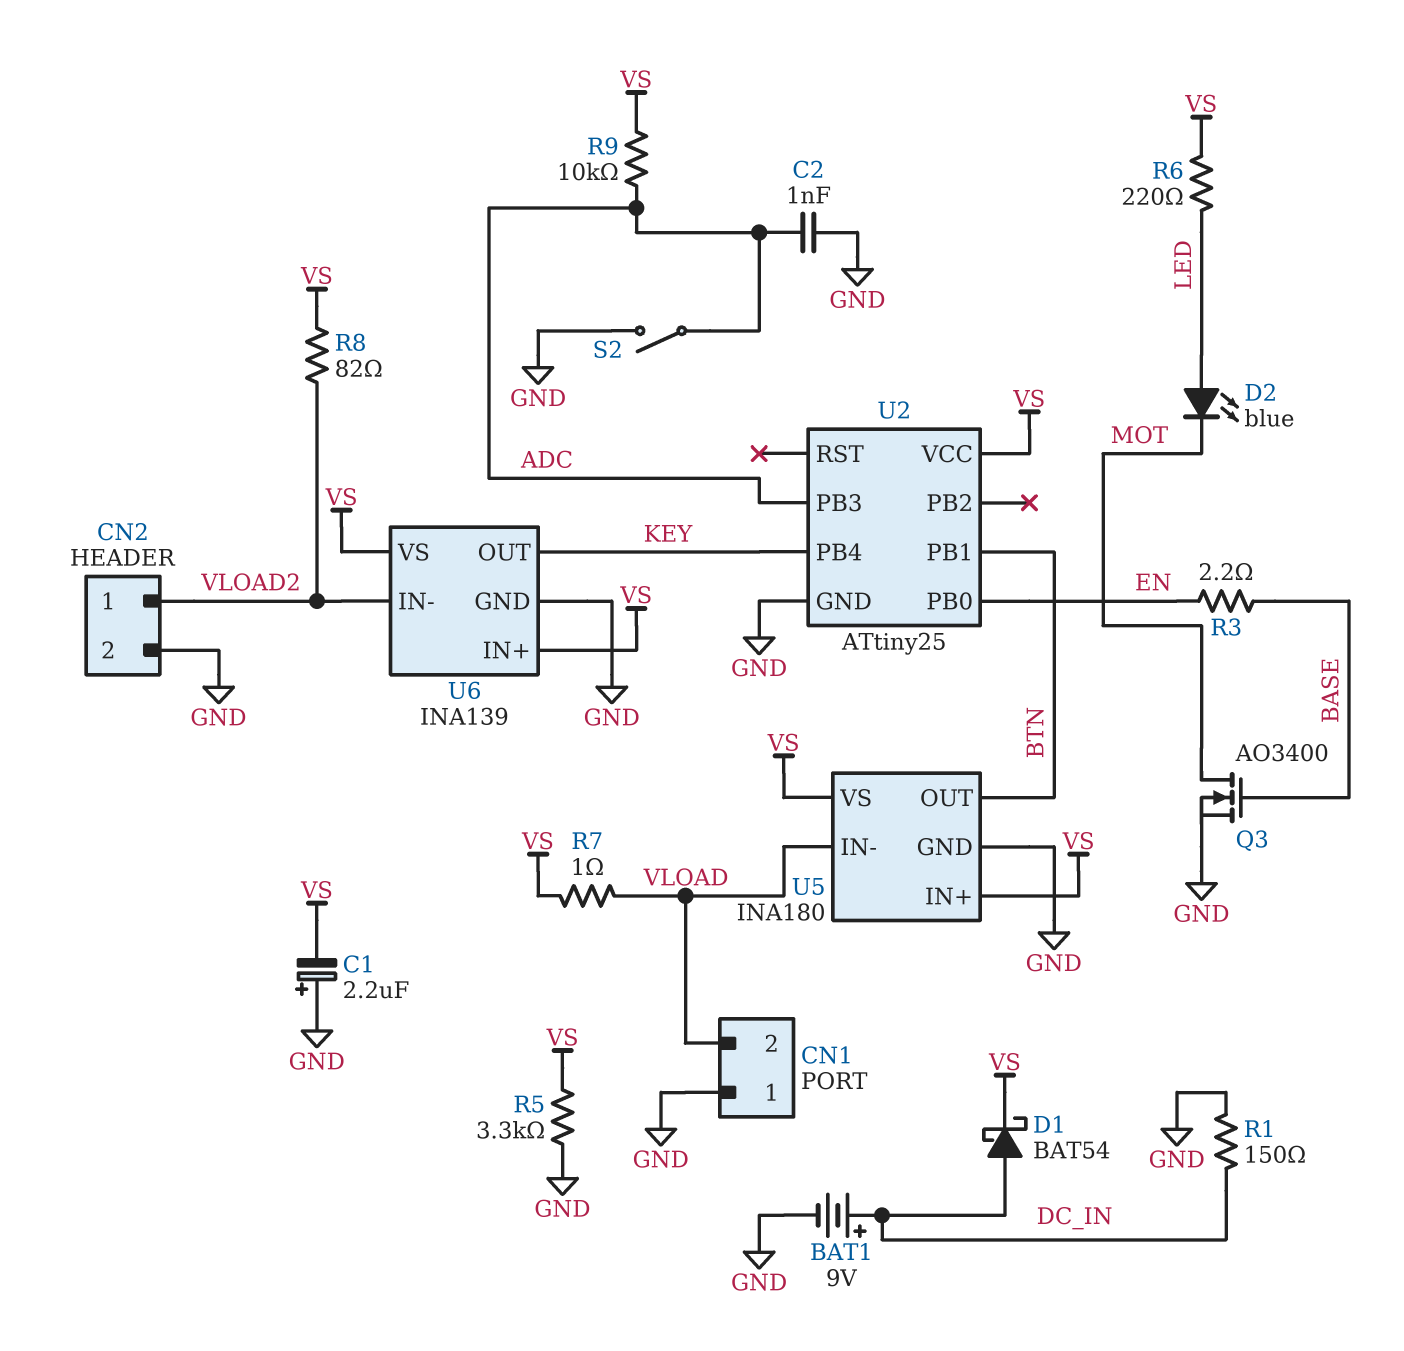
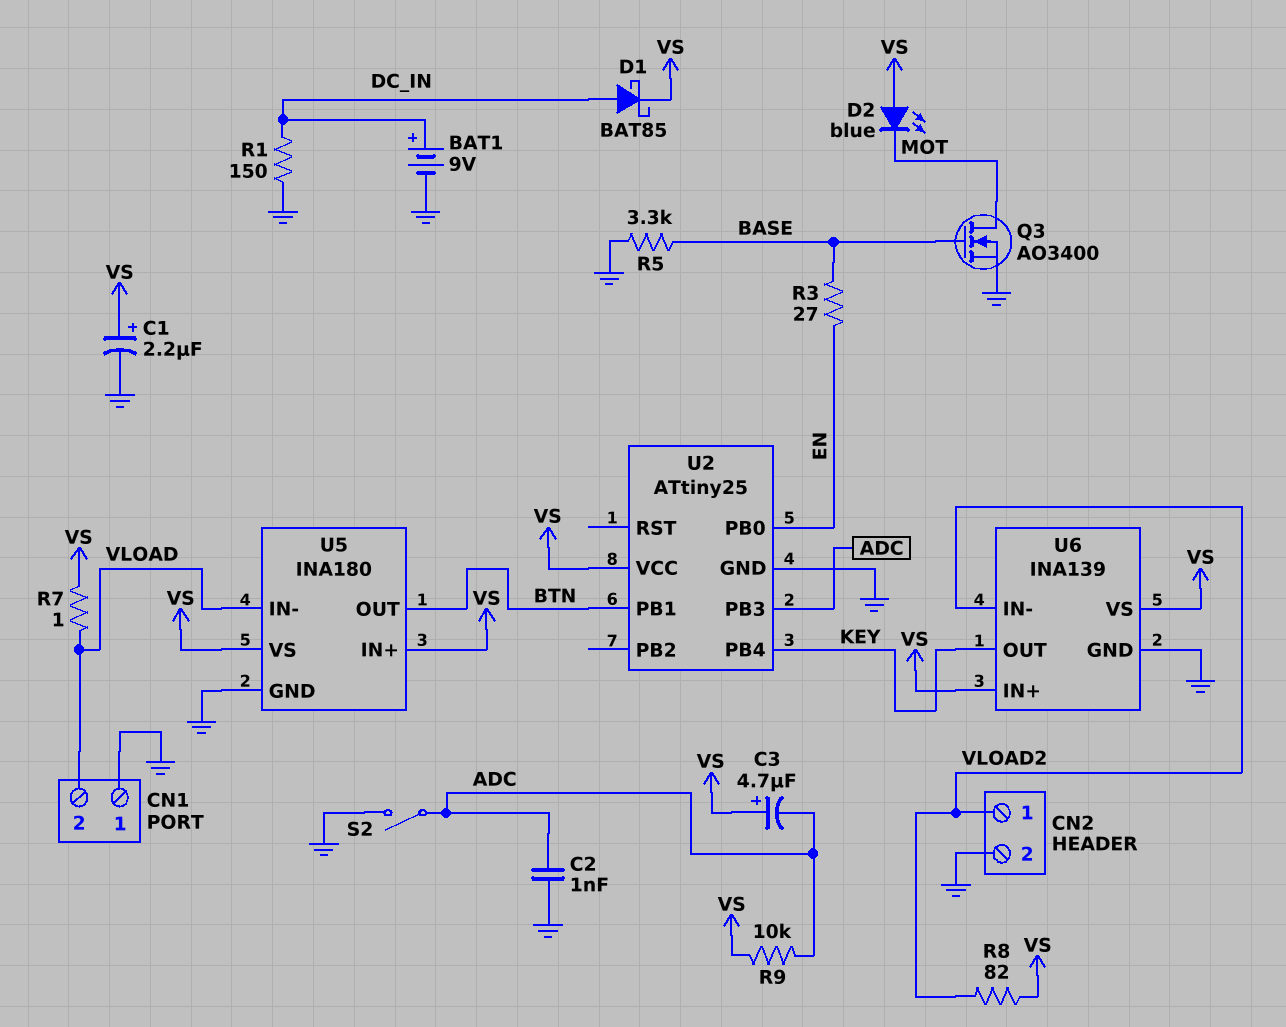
C1: 2.2uF (plus GND, minus VS) -> 2.2uF (plus VS, minus GND)
C3: none -> 4.7uF (plus VS, minus ADC)
D1: schottky BAT54 (A DC_IN, K VS) -> schottky BAT85 (A DC_IN, K VS)
D2: LED blue (A LED, K MOT) -> LED blue (A VS, K MOT)
R3: 2.2 (BASE, EN) -> 27 (BASE, EN)
R5: 3.3k (GND, VS) -> 3.3k (BASE, GND)
R6: 220 (LED, VS) -> none

